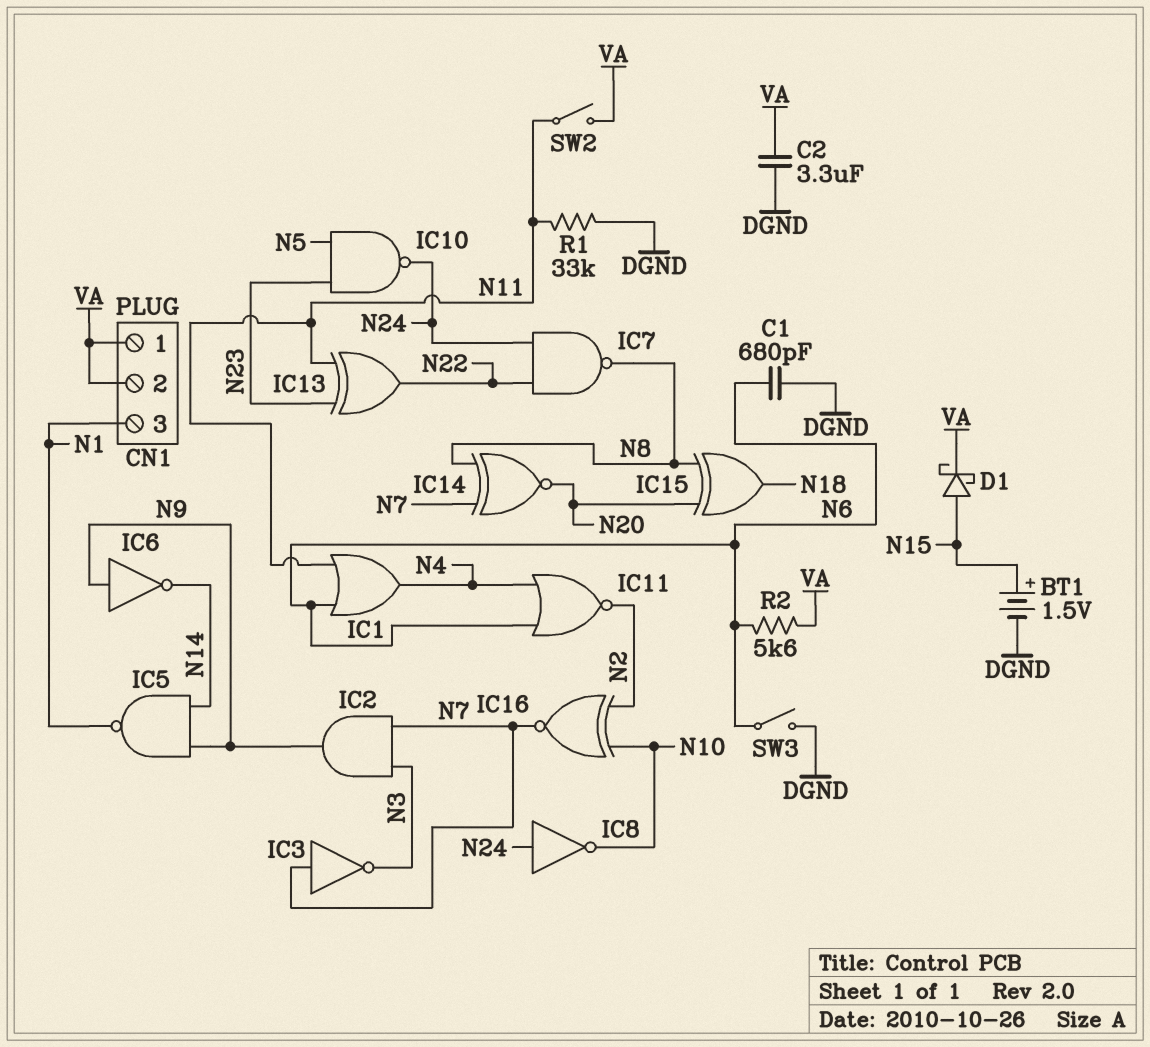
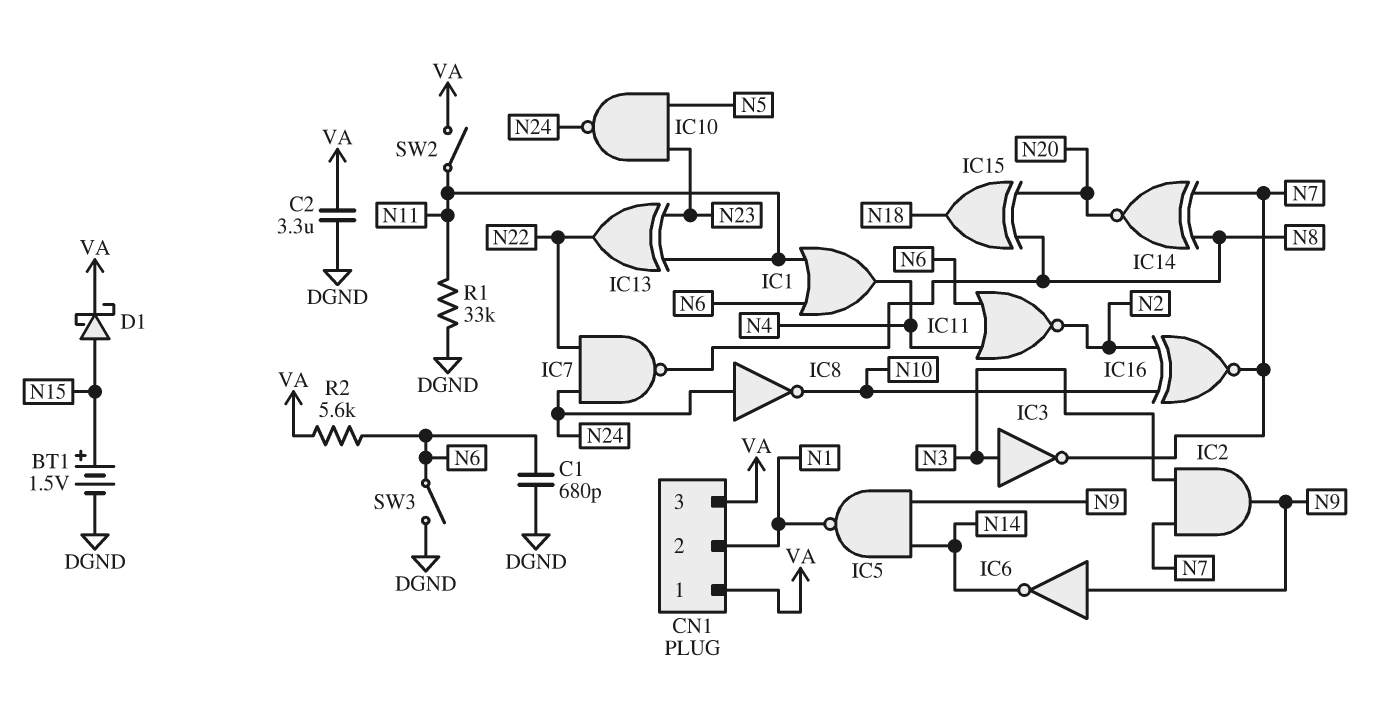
CN1 pin 2: VA -> N1
CN1 pin 3: N1 -> VA
IC3: NOT (in N7, out N3) -> NOT (in N3, out N7)

